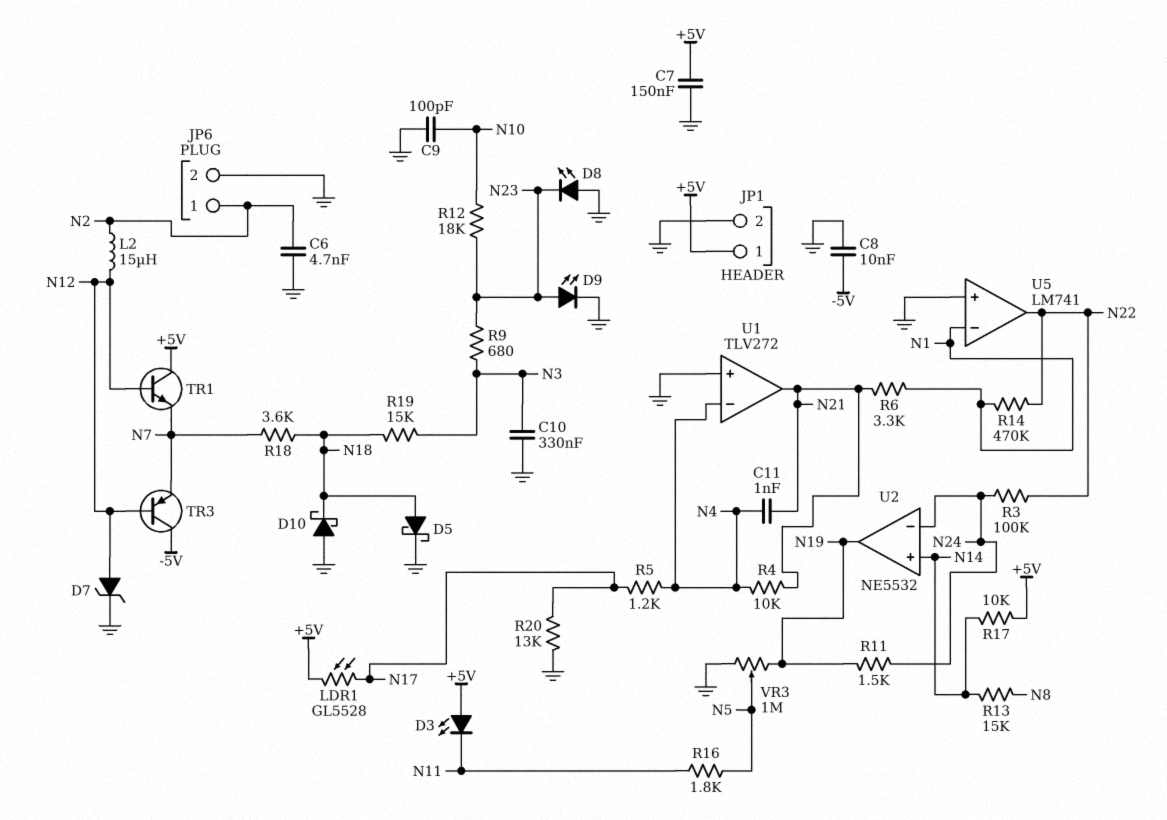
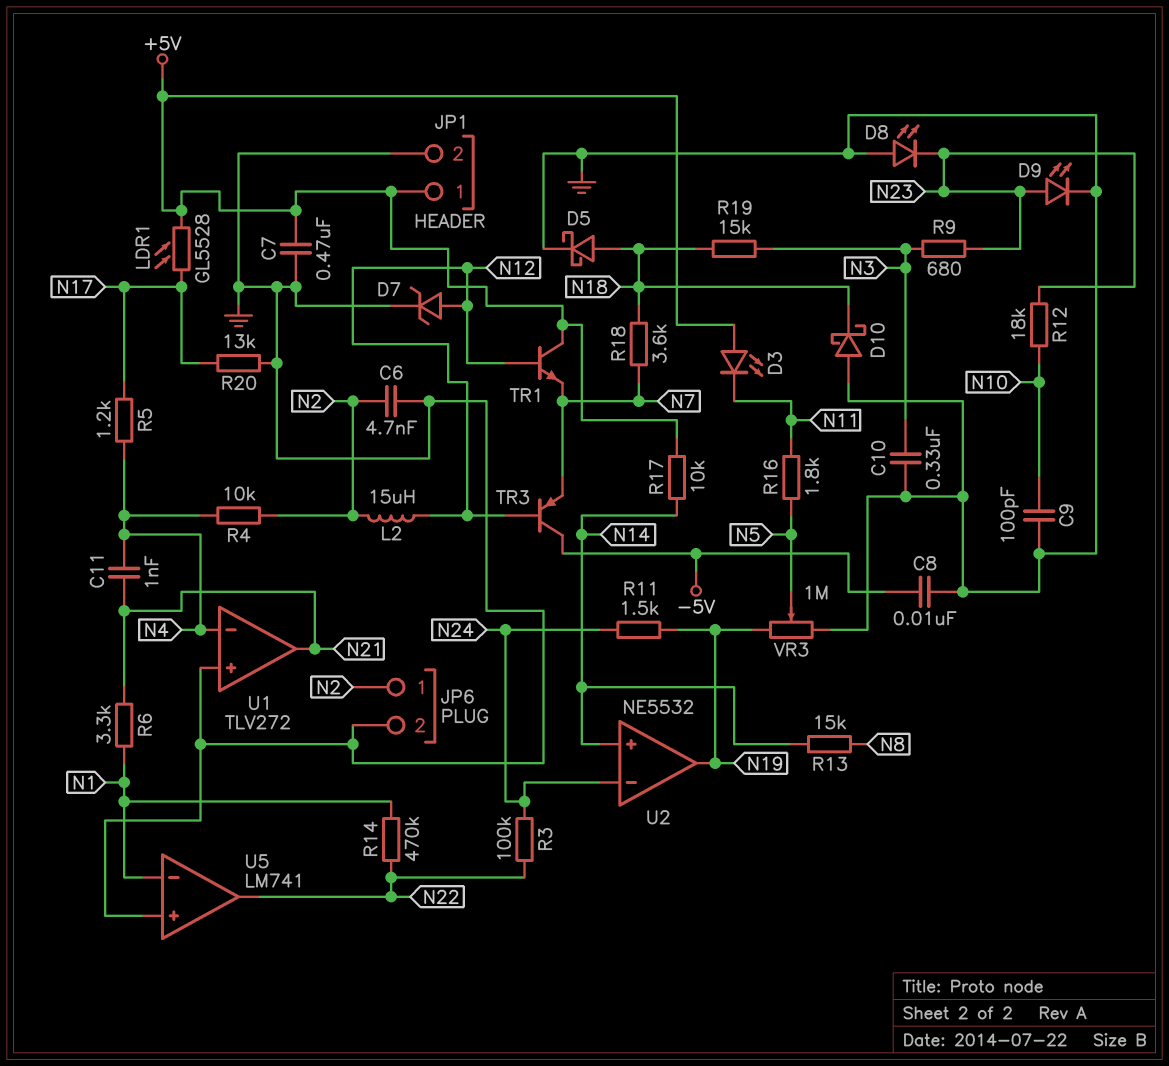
C7: 150nF (+5V, GND) -> 470nF (+5V, GND)
R4: 10k (N4, N21) -> 10k (N2, N4)

